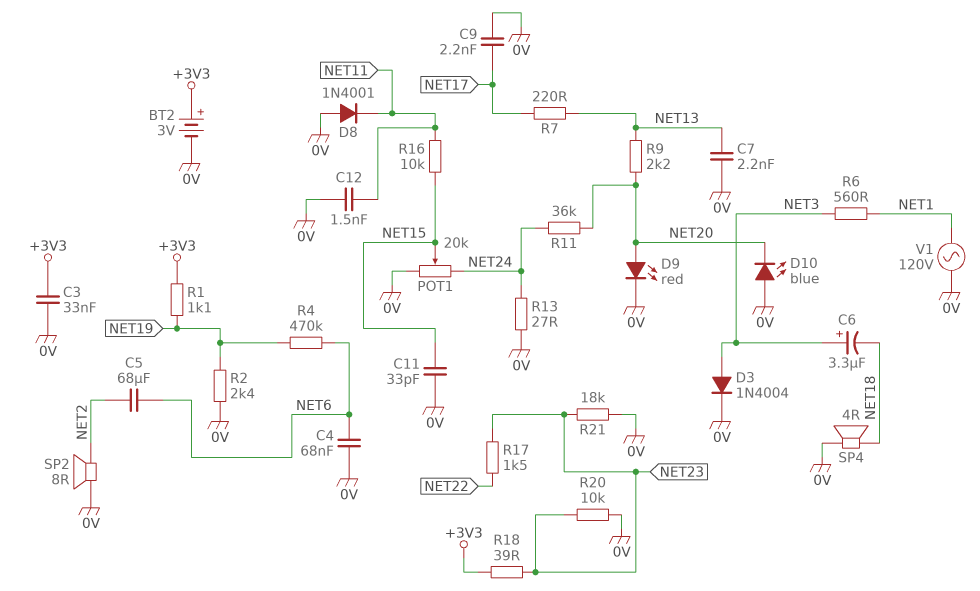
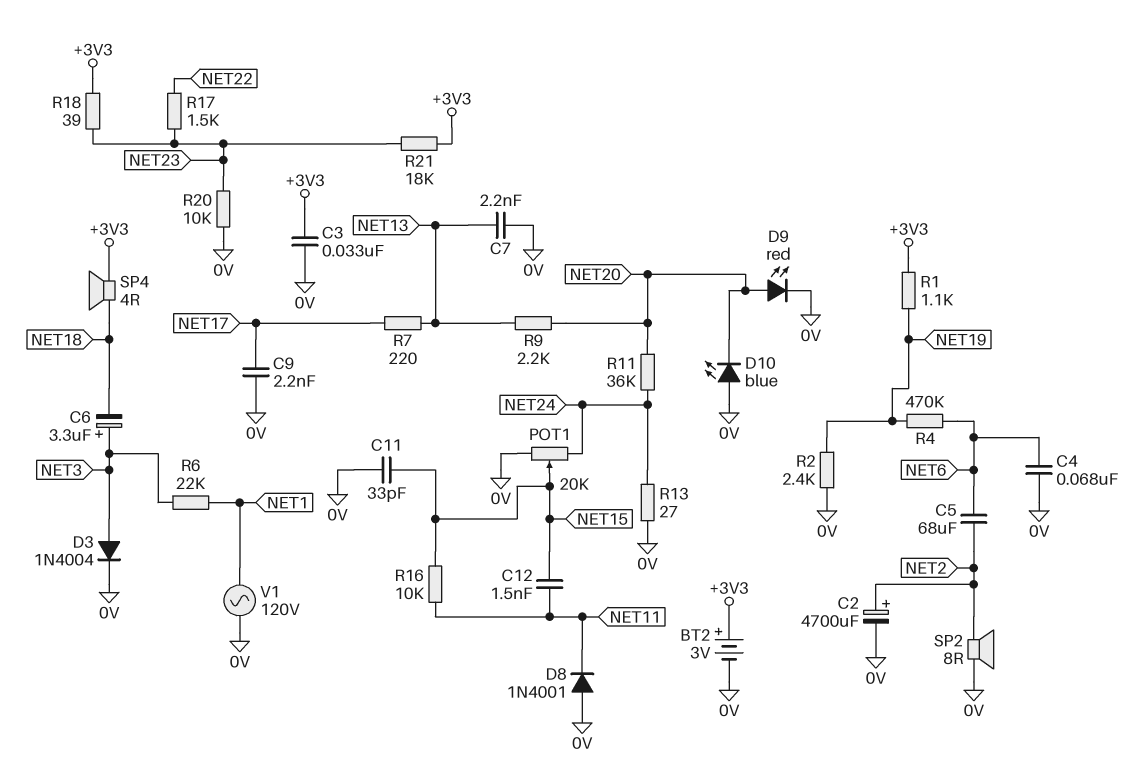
C2: none -> 4700uF (plus NET2, minus 0V)
C12: 1.5nF (0V, NET11) -> 1.5nF (NET11, NET15)
R6: 560 (NET1, NET3) -> 22k (NET1, NET3)
R21: 18k (0V, NET23) -> 18k (+3V3, NET23)
SP4: speaker 4R (0V, NET18) -> speaker 4R (+3V3, NET18)

